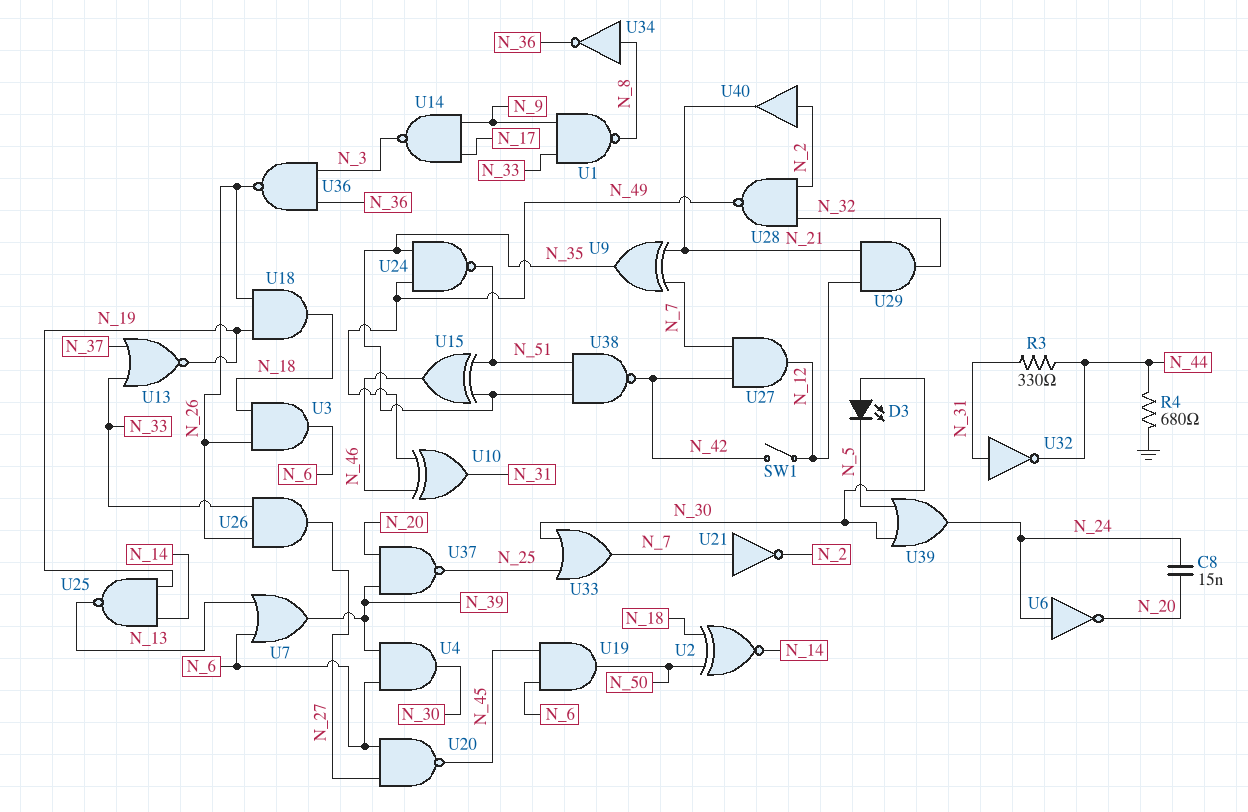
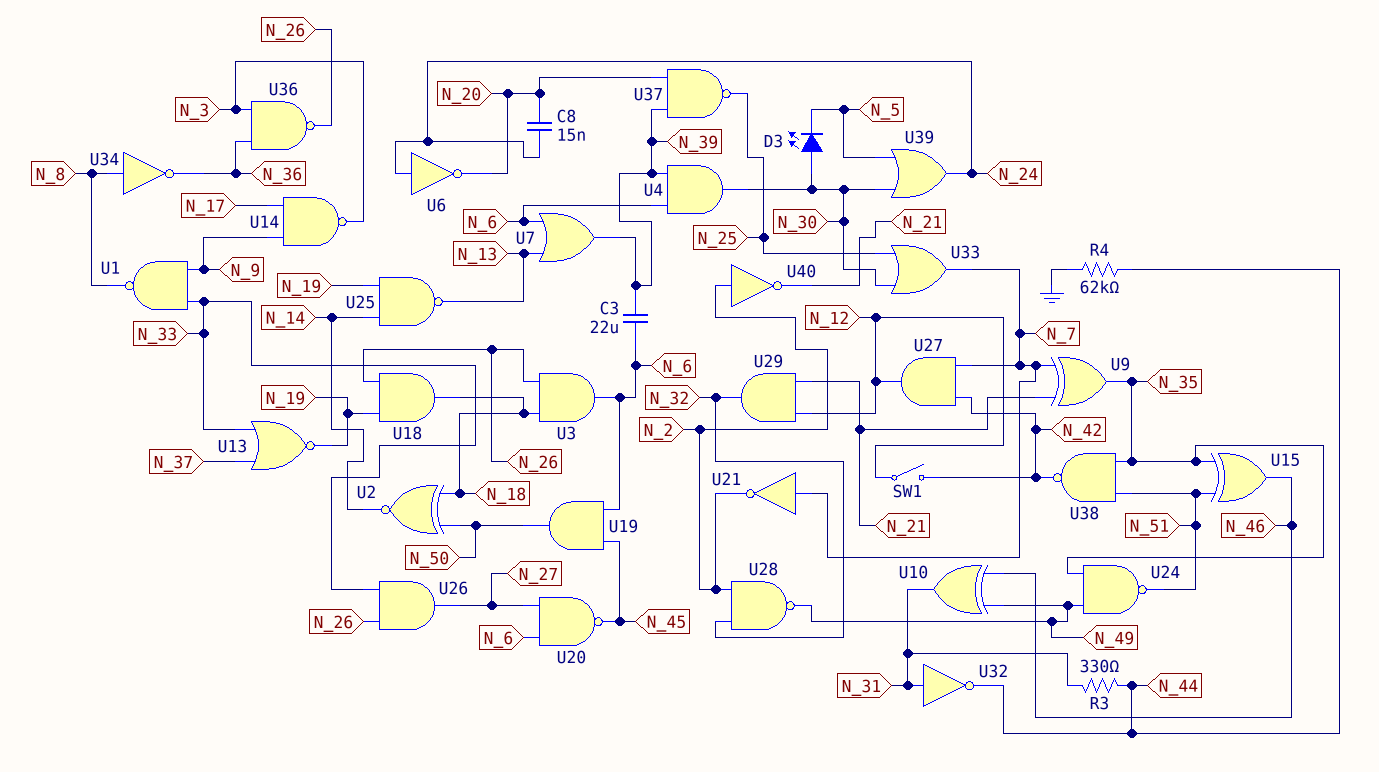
C3: none -> 22uF (N_6, N_39)
R4: 680 (GND, N_44) -> 62k (GND, N_44)
U40: buffer (in N_2, out N_21) -> NOT (in N_2, out N_21)

